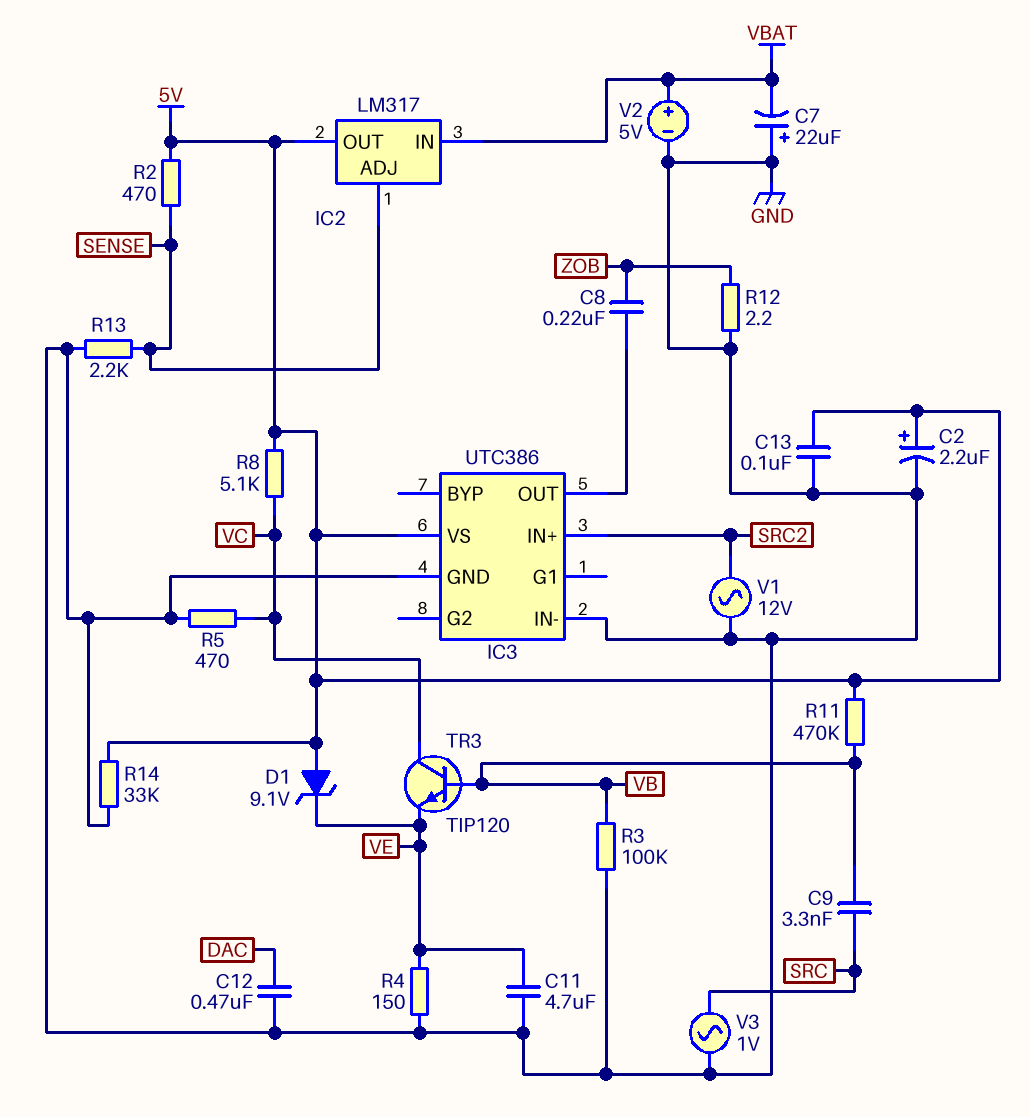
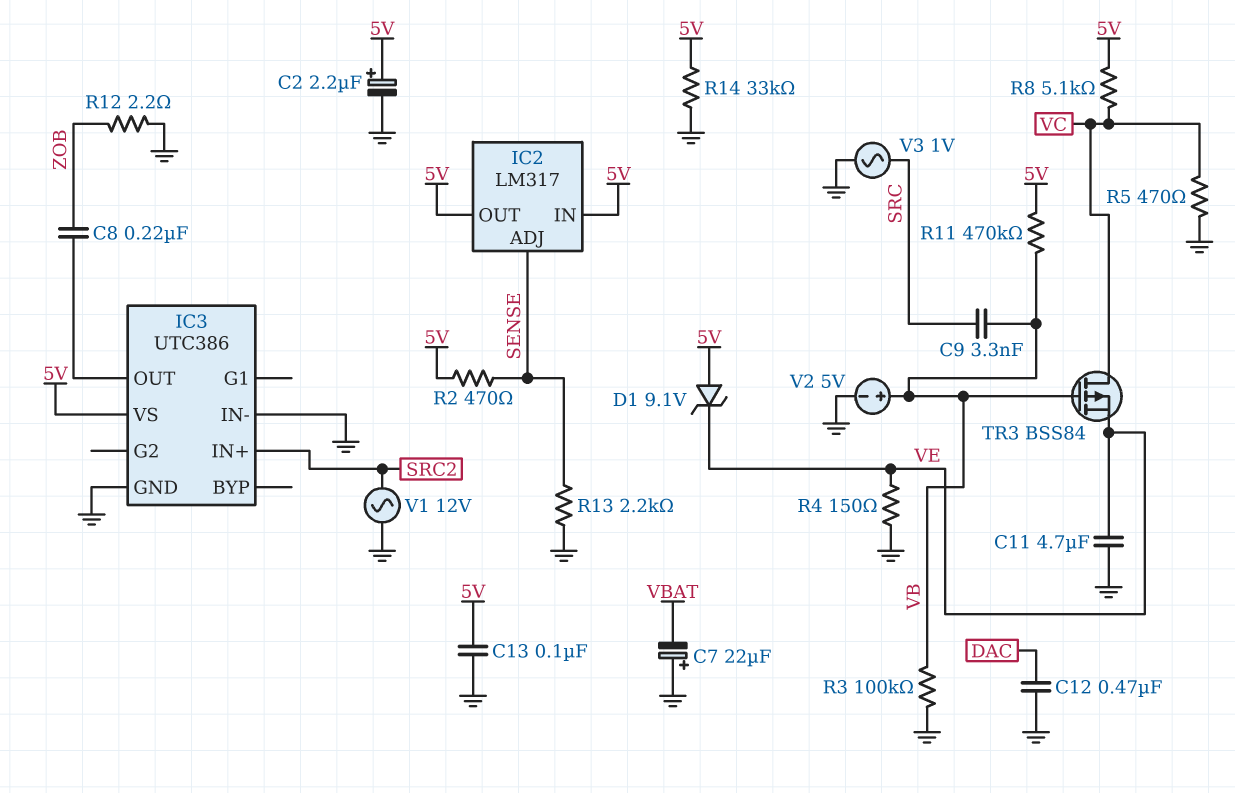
IC2 pin IN: VBAT -> 5V
TR3: NPN TIP120 (B VB, C VC, E VE) -> PMOS BSS84 (G VB, D VC, S VE)
V2: 5V (plus VBAT, minus GND) -> 5V (plus VB, minus GND)

